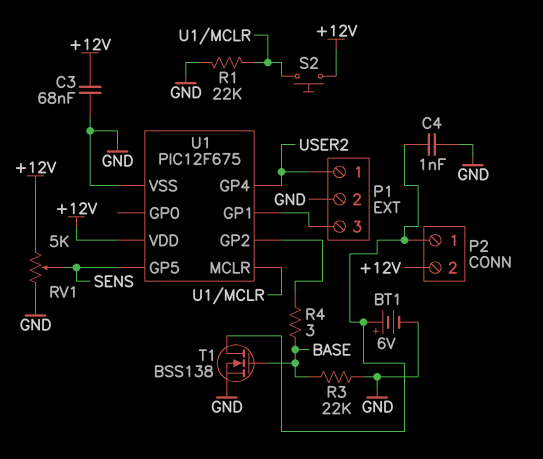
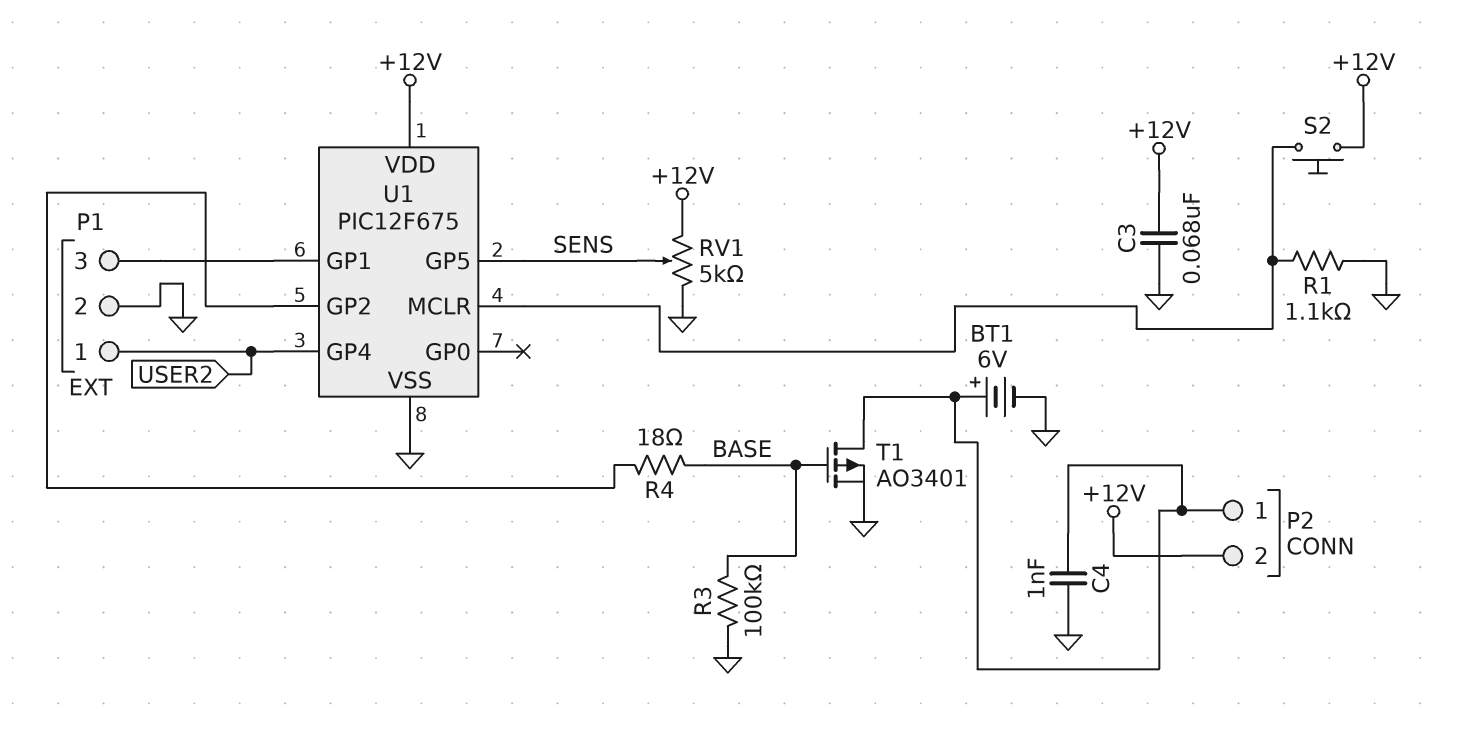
R1: 22k (GND, U1/MCLR) -> 1.1k (GND, U1/MCLR)
R3: 22k (BASE, GND) -> 100k (BASE, GND)
R4: 3 (BASE, U1/GP2) -> 18 (BASE, U1/GP2)
T1: NMOS BSS138 (G BASE, D P2/1, S GND) -> PMOS AO3401 (G BASE, D P2/1, S GND)

